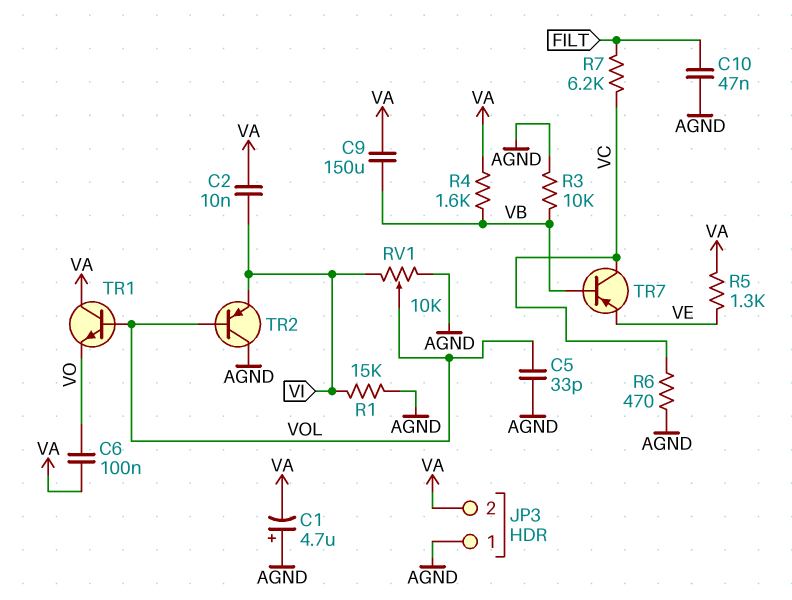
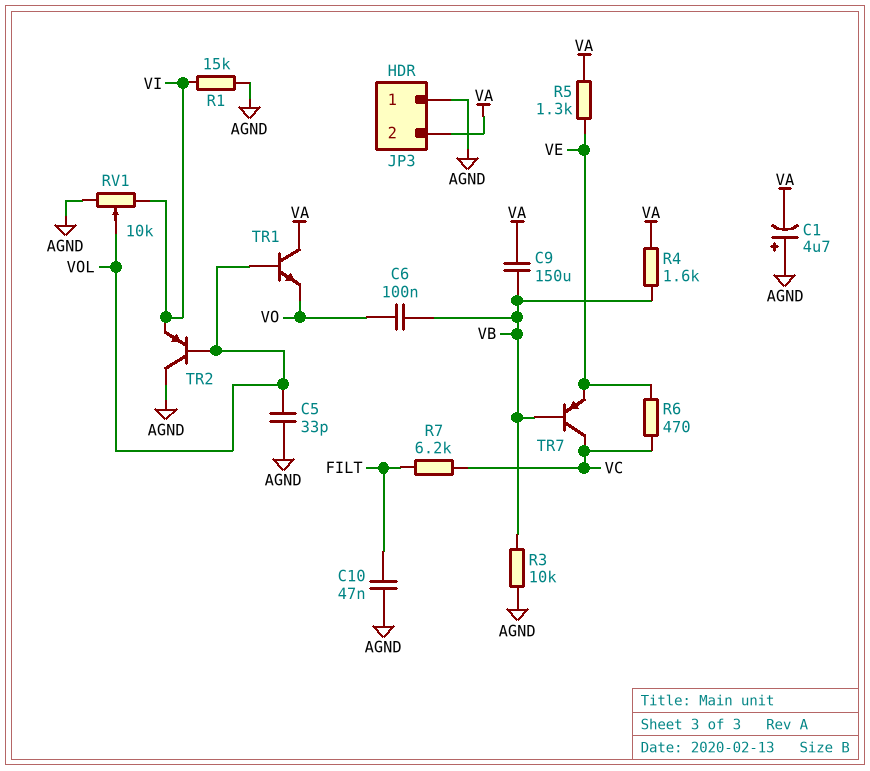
C2: 10nF (VA, VI) -> none
C6: 100nF (VA, VO) -> 100nF (VB, VO)
R6: 470 (AGND, VC) -> 470 (VC, VE)

